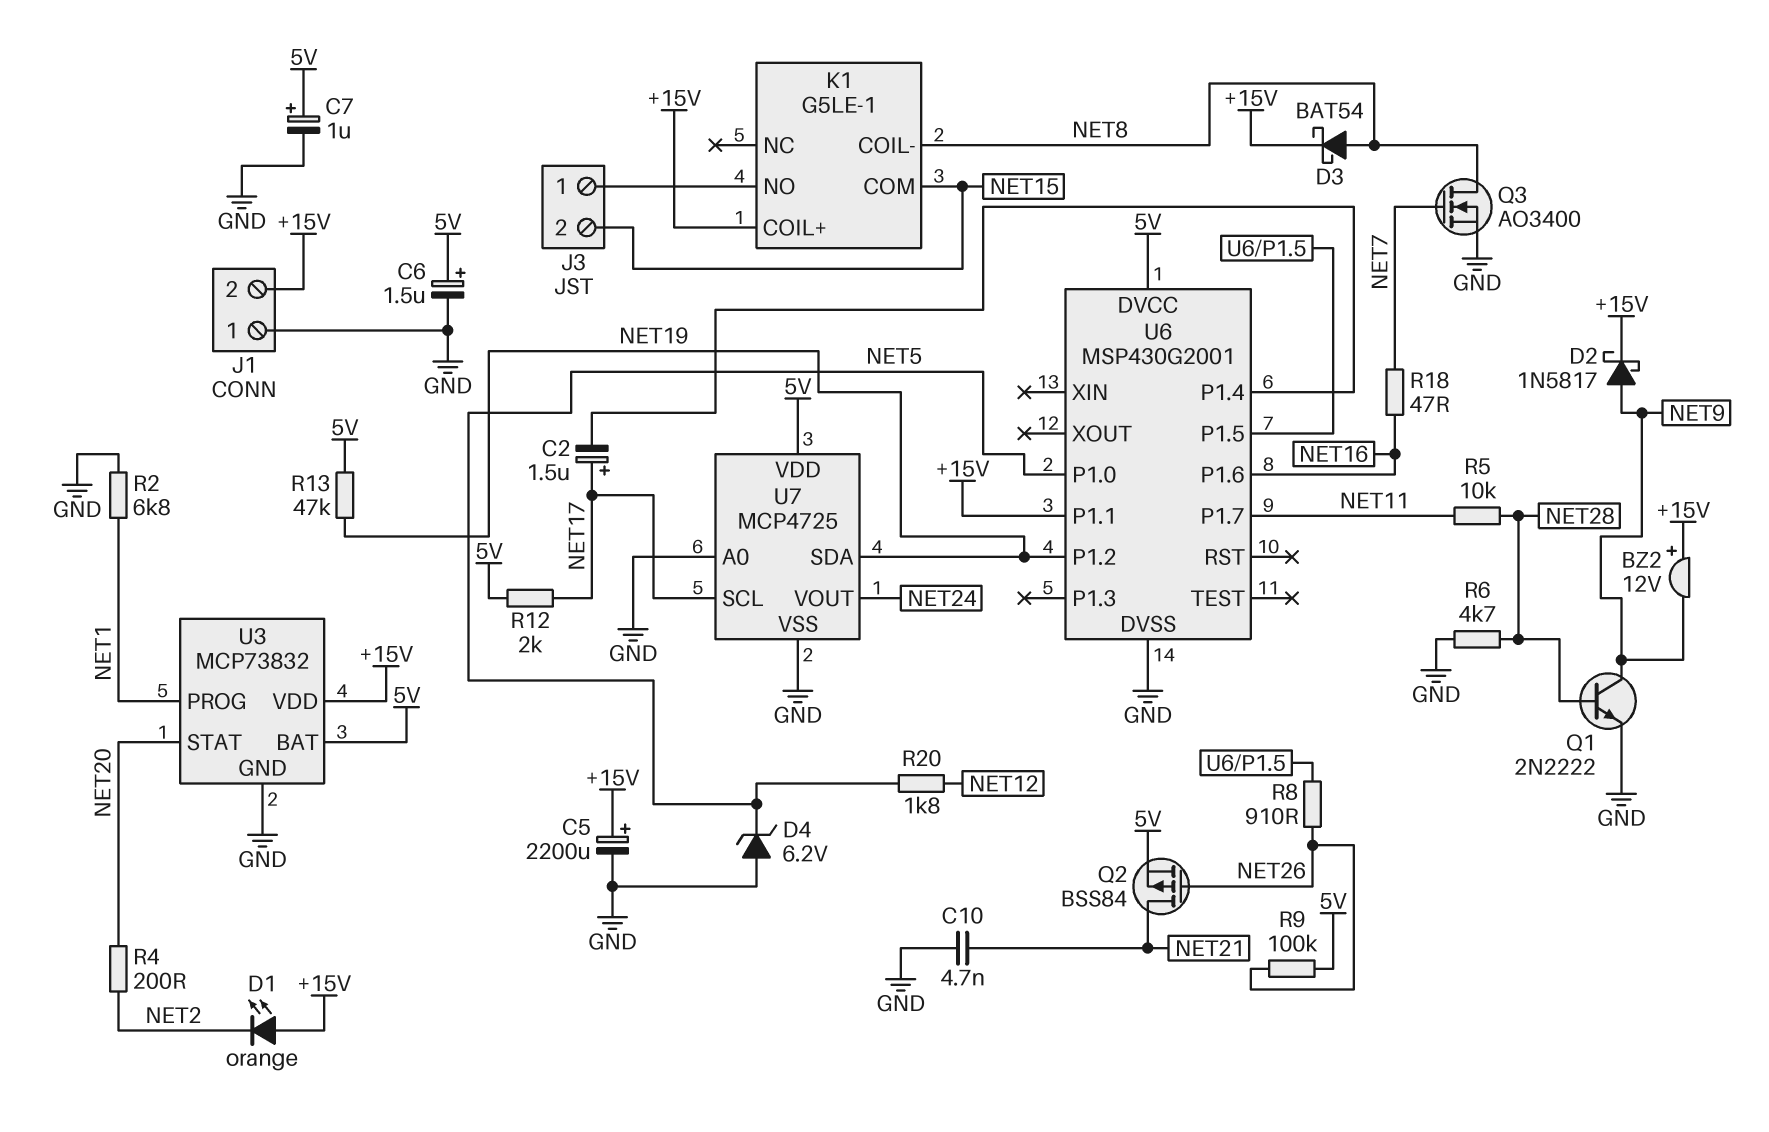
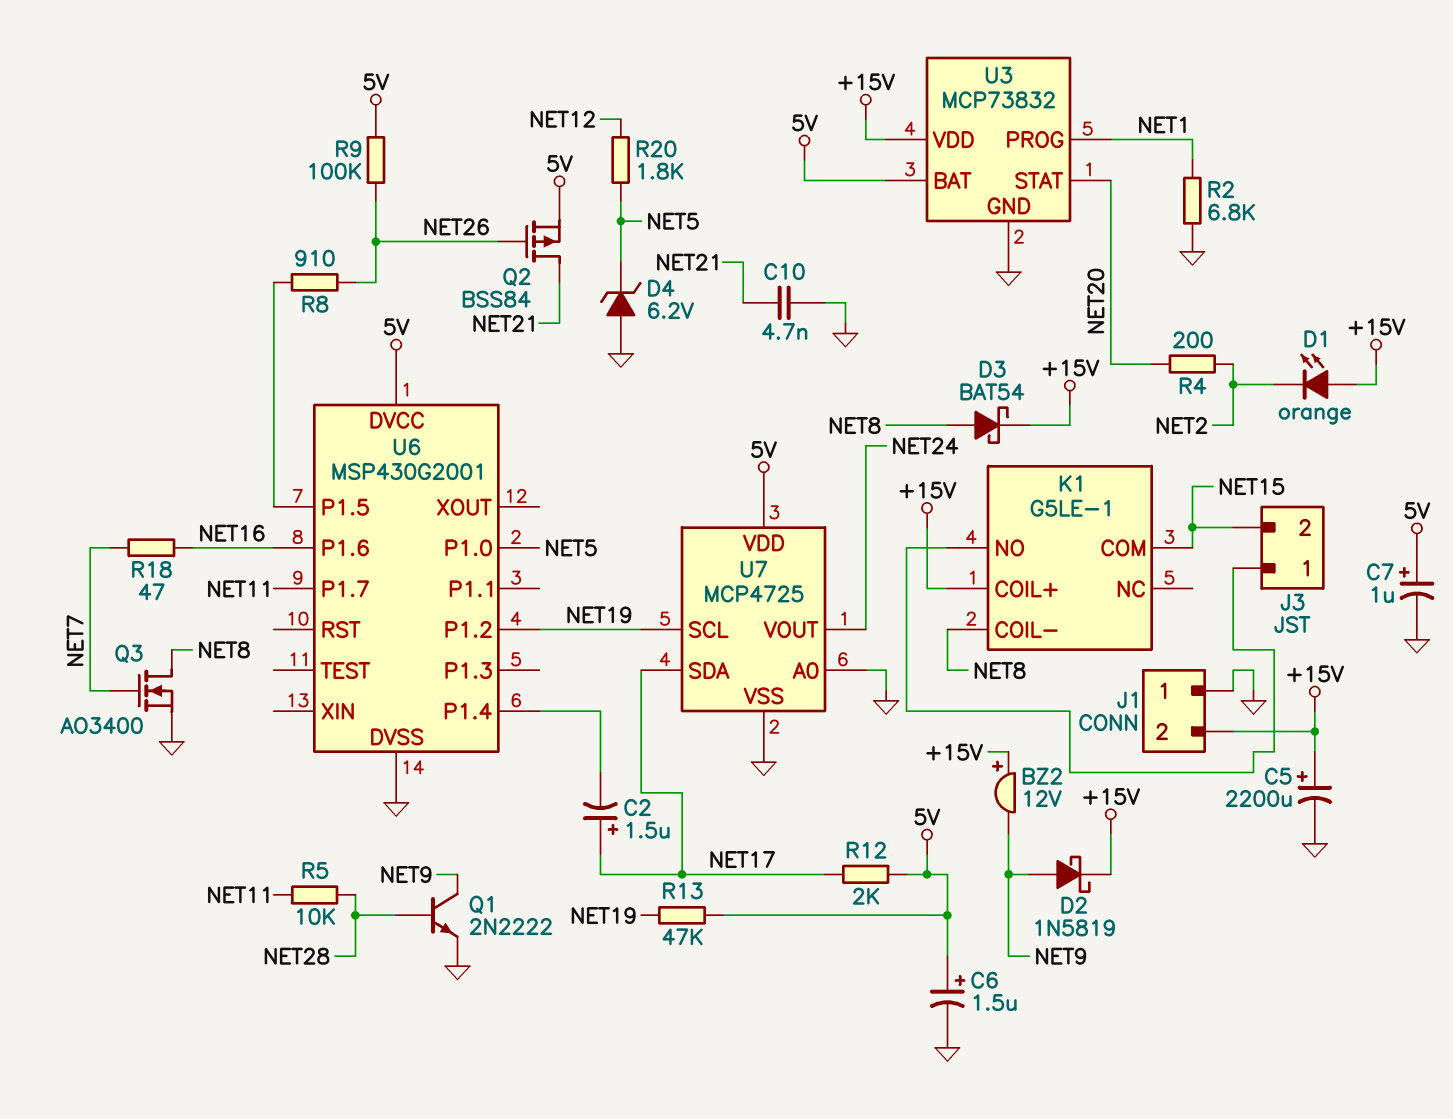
D2: schottky 1N5817 (A NET9, K +15V) -> schottky 1N5819 (A NET9, K +15V)
R6: 4.7k (GND, NET28) -> none
U6 pin P1.1: +15V -> none
U7 pin SCL: NET17 -> NET19
U7 pin SDA: NET19 -> NET17

